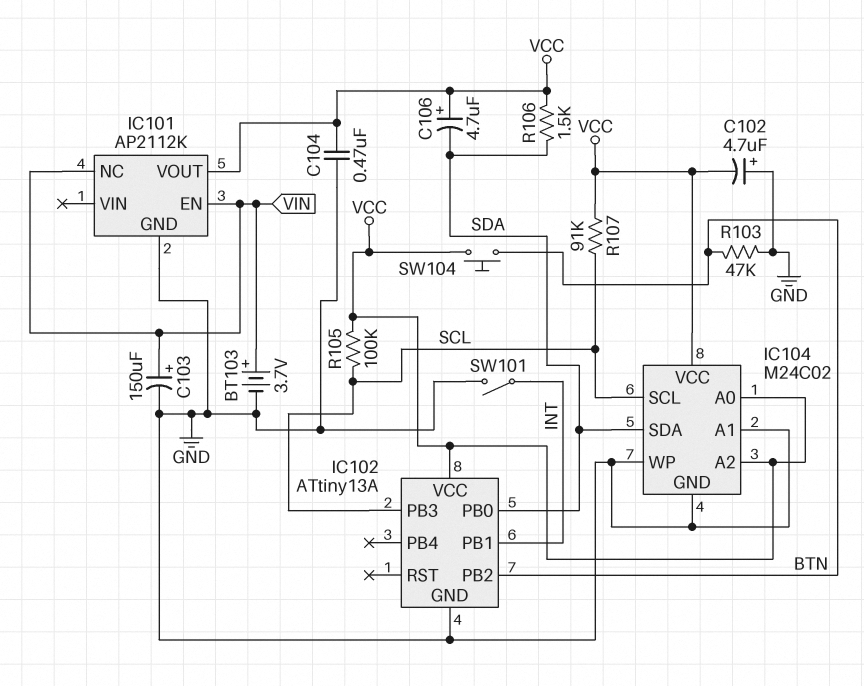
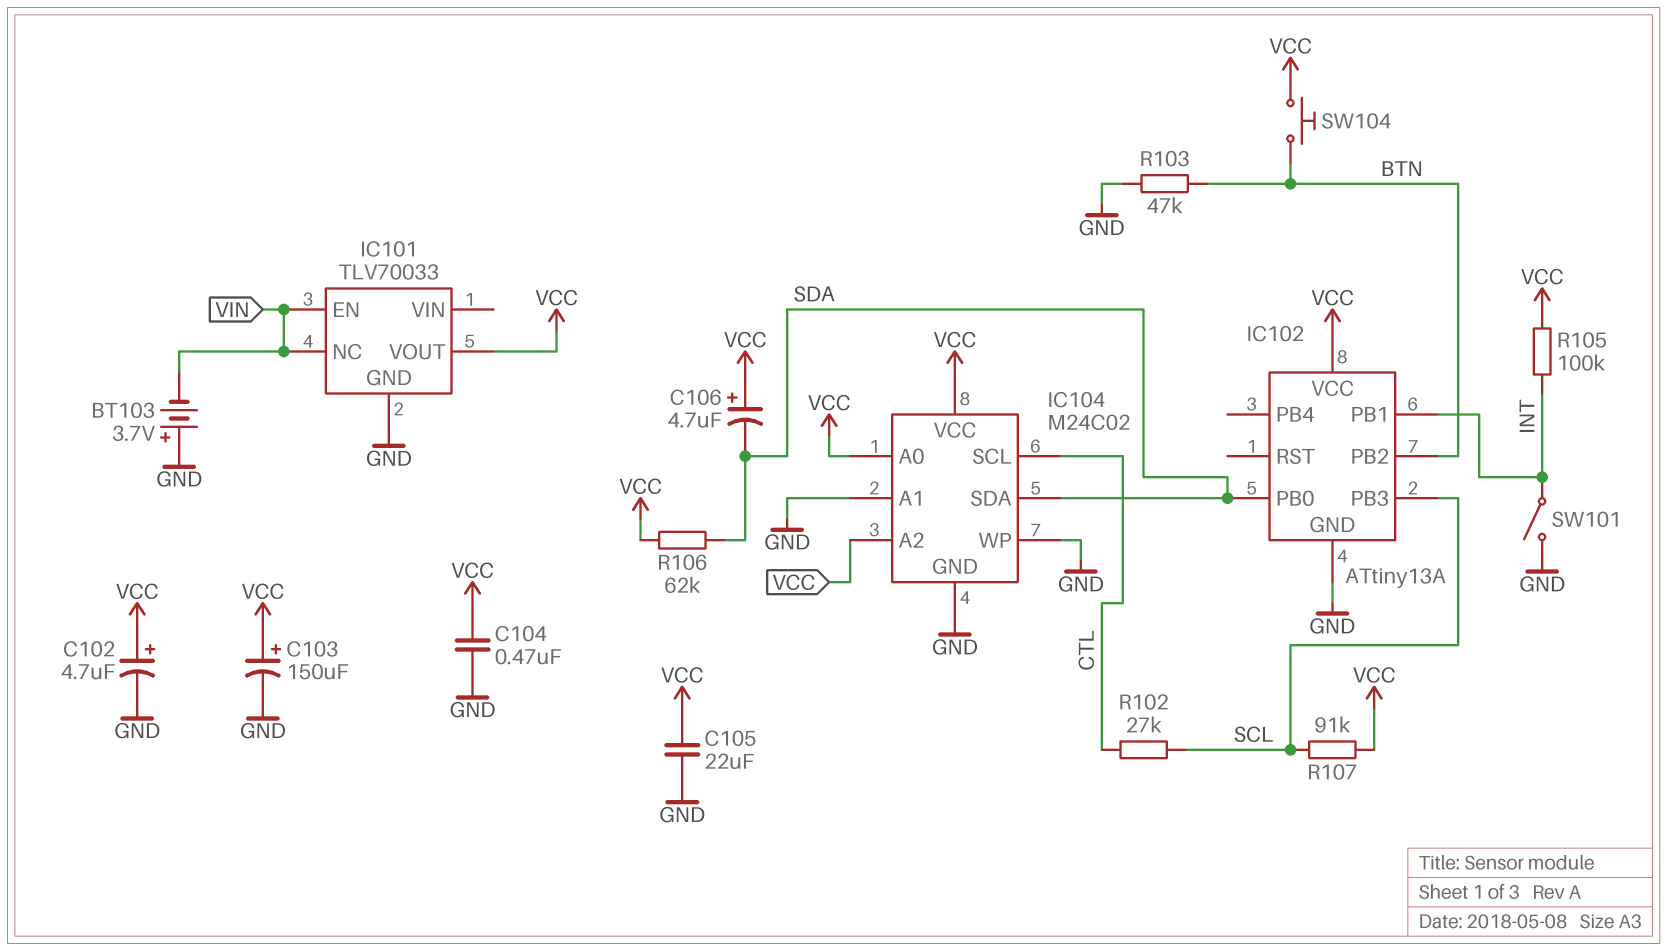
BT103: 3.7V (plus VIN, minus GND) -> 3.7V (plus GND, minus VIN)
C102: 4.7uF (plus GND, minus VCC) -> 4.7uF (plus VCC, minus GND)
C103: 150uF (plus VIN, minus GND) -> 150uF (plus VCC, minus GND)
C105: none -> 22uF (GND, VCC)
IC101: AP2112K -> TLV70033
IC104 pin SCL: SCL -> CTL
R102: none -> 27k (CTL, SCL)
R105: 100k (SCL, VCC) -> 100k (INT, VCC)
R106: 1.5k (SDA, VCC) -> 62k (SDA, VCC)

